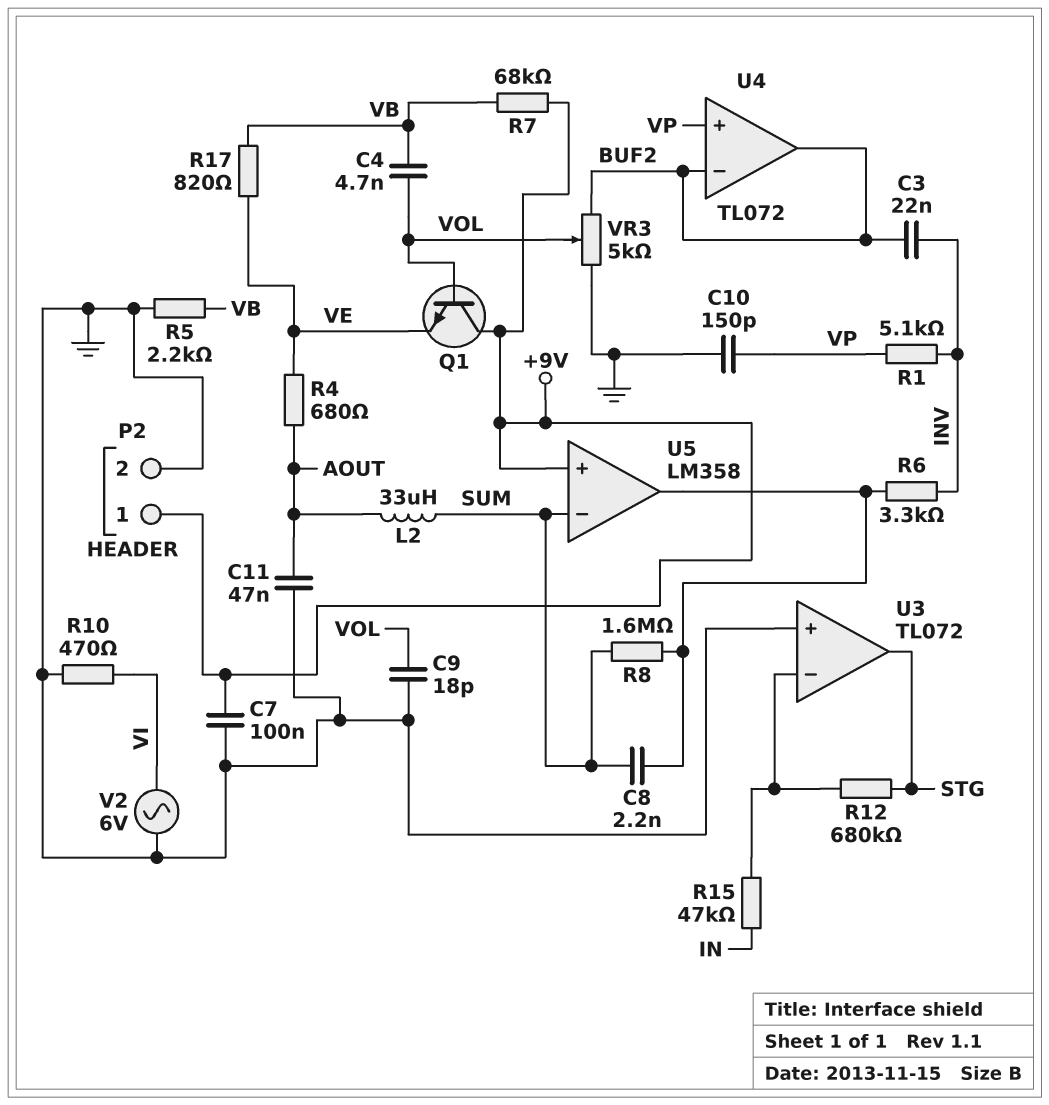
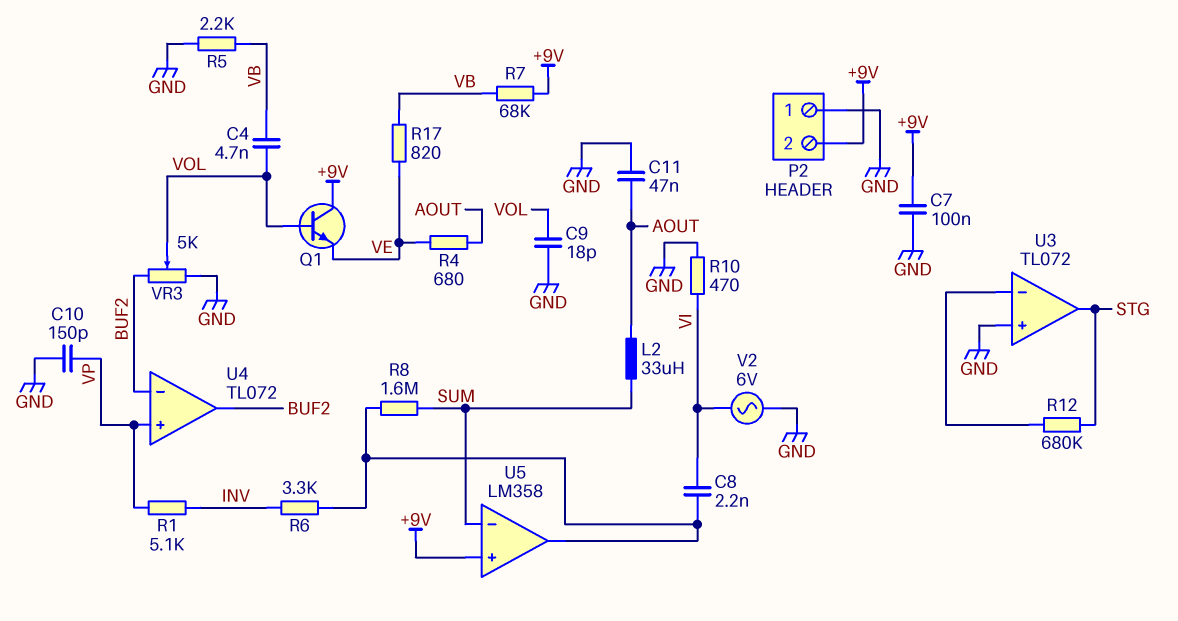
C3: 22nF (BUF2, INV) -> none
C8: 2.2nF (SUM, U5/out) -> 2.2nF (U5/out, VI)
P2 pin 1: +9V -> GND
P2 pin 2: GND -> +9V
R15: 47k (IN, U3/in-) -> none

